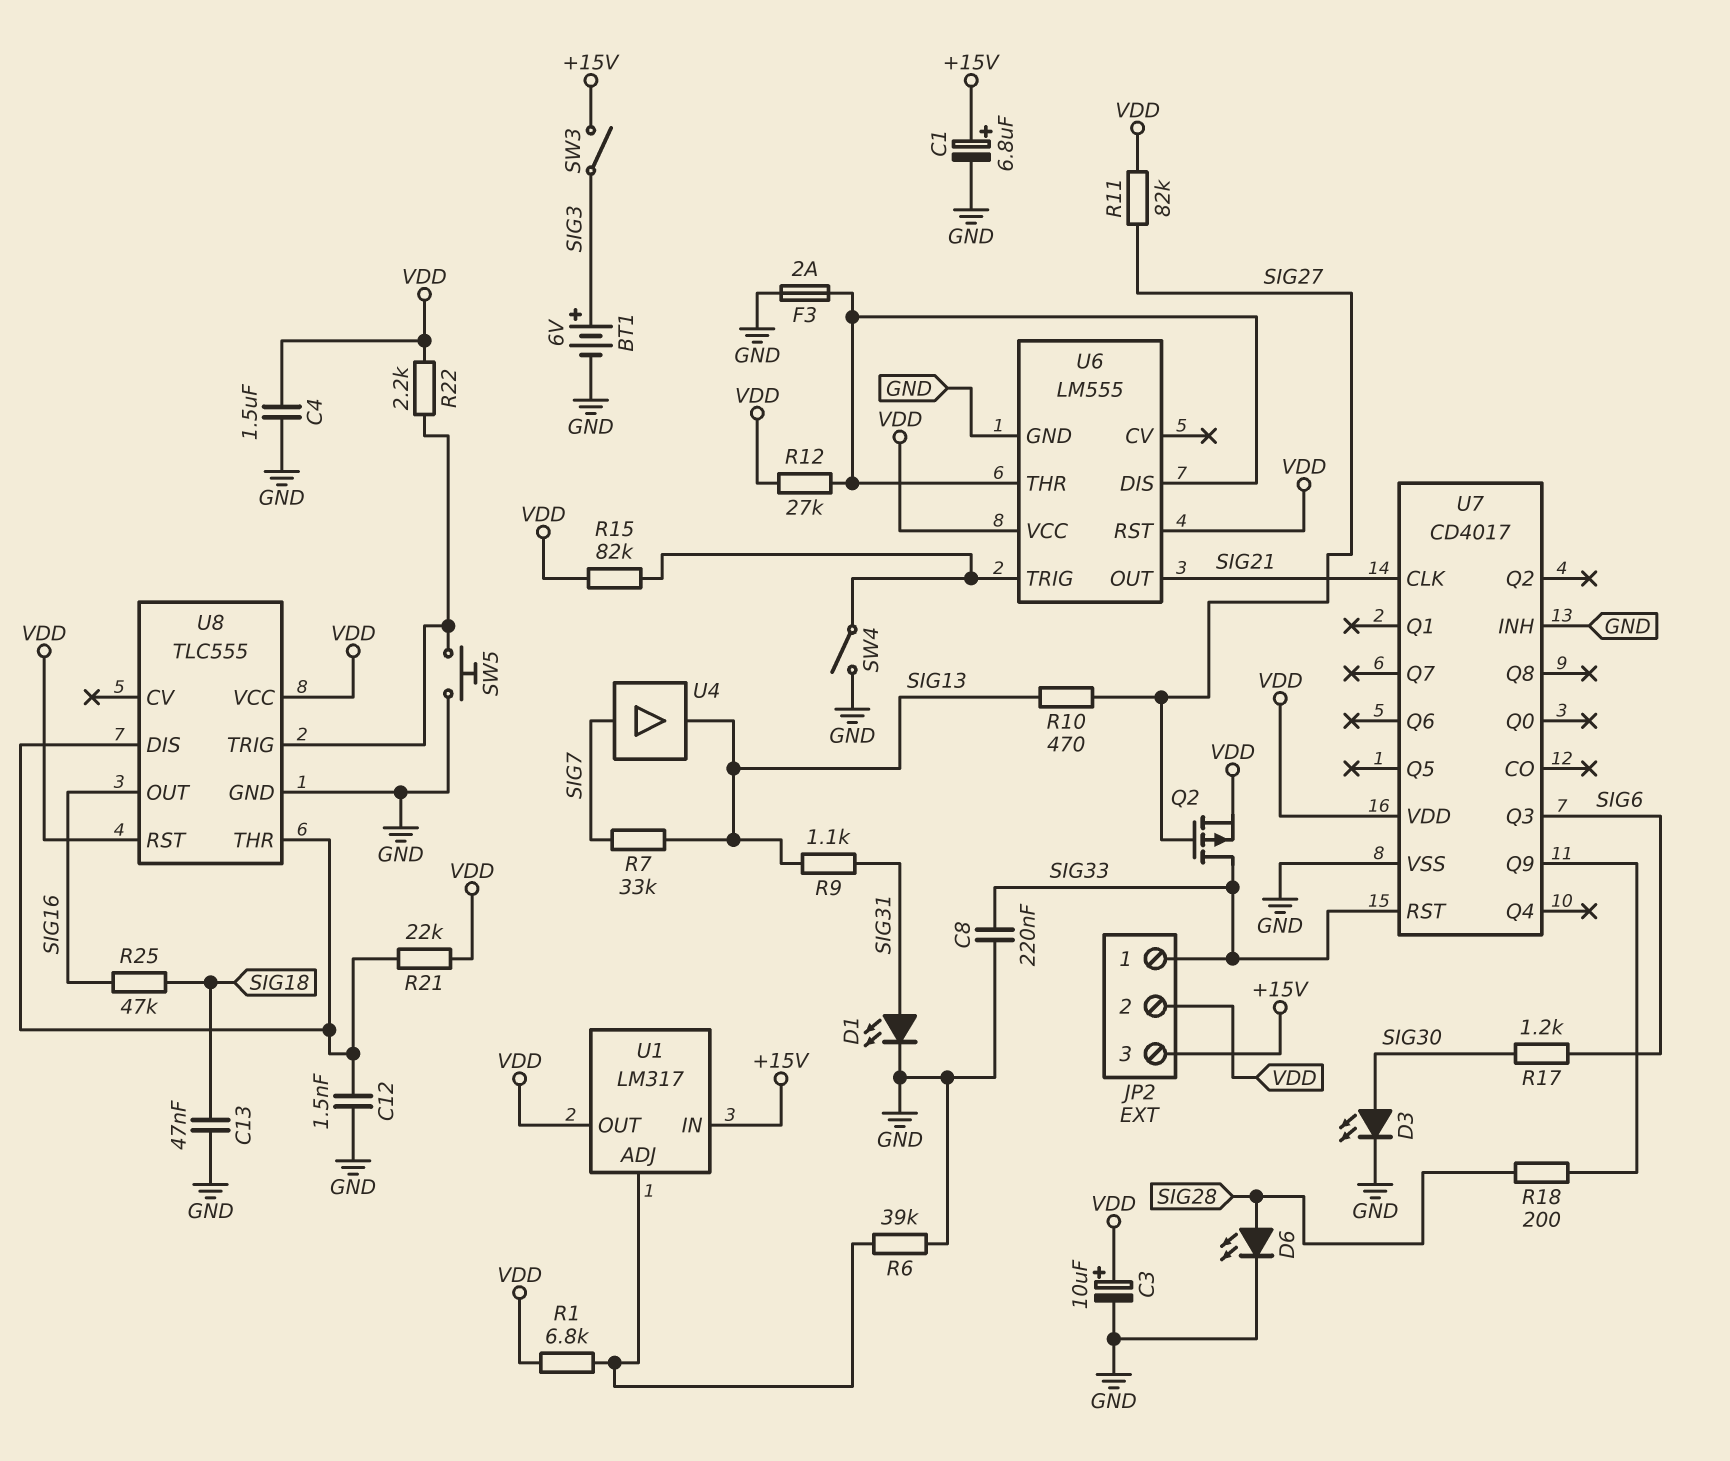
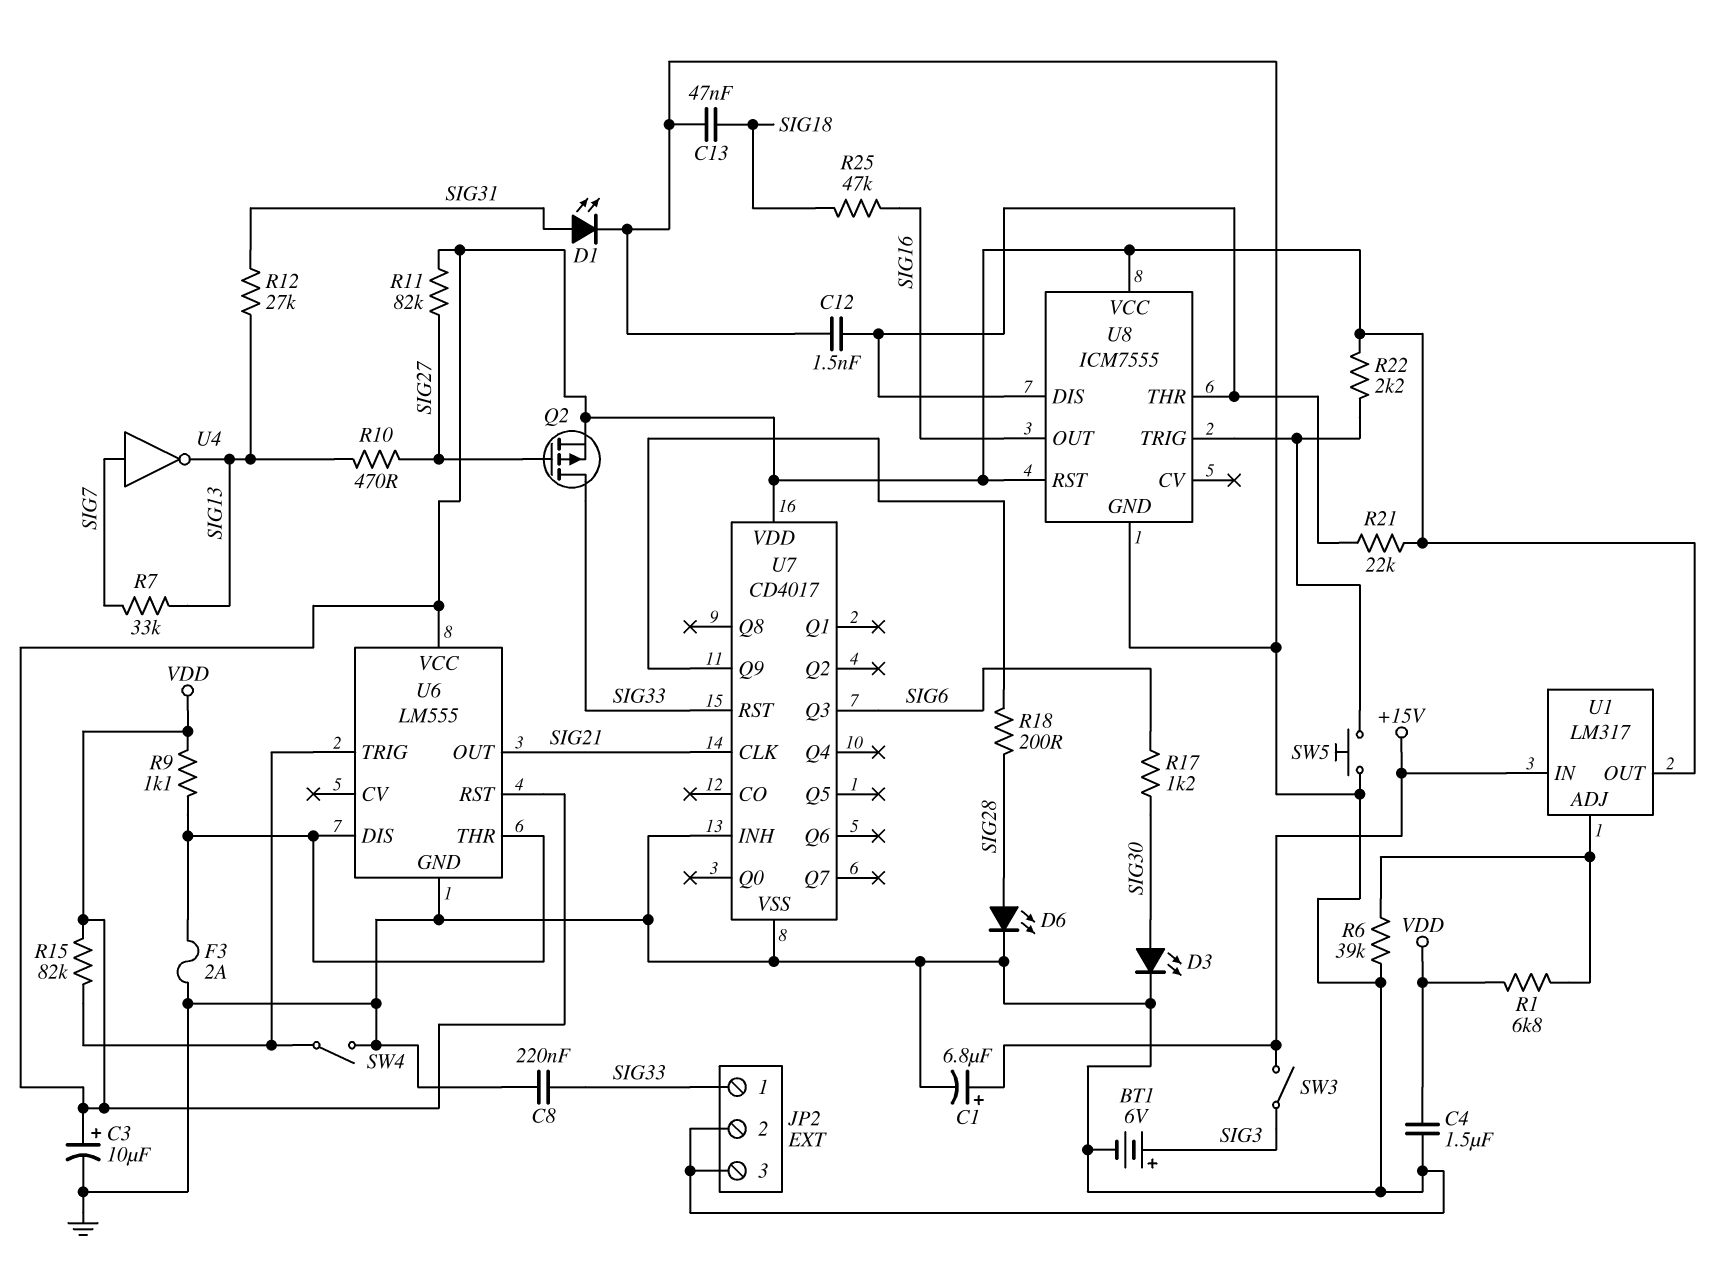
JP2 pin 2: VDD -> GND
JP2 pin 3: +15V -> GND
R9: 1.1k (SIG13, SIG31) -> 1.1k (U6/DIS, VDD)
R12: 27k (U6/DIS, VDD) -> 27k (SIG13, SIG31)
U4: buffer (in SIG7, out SIG13) -> NOT (in SIG7, out SIG13)
U8: TLC555 -> ICM7555

